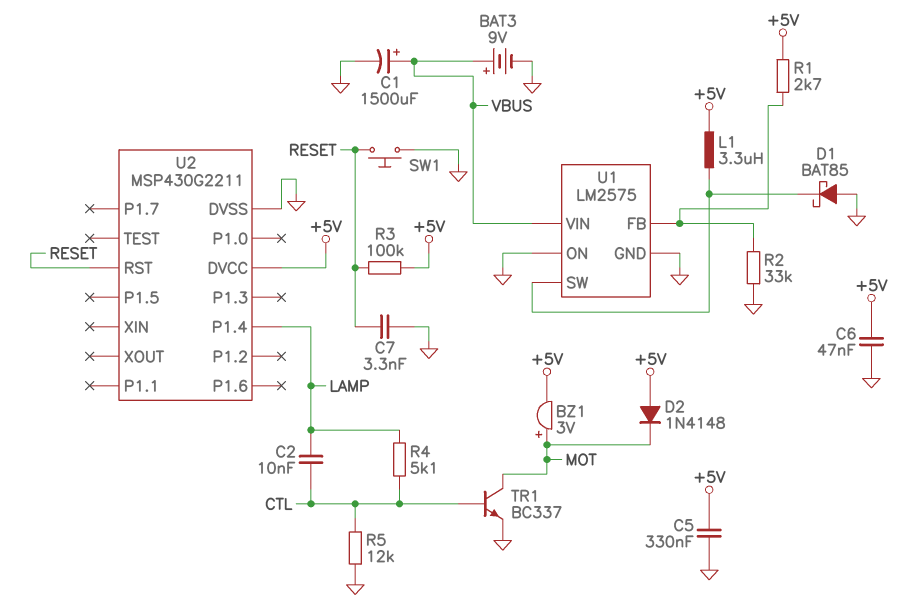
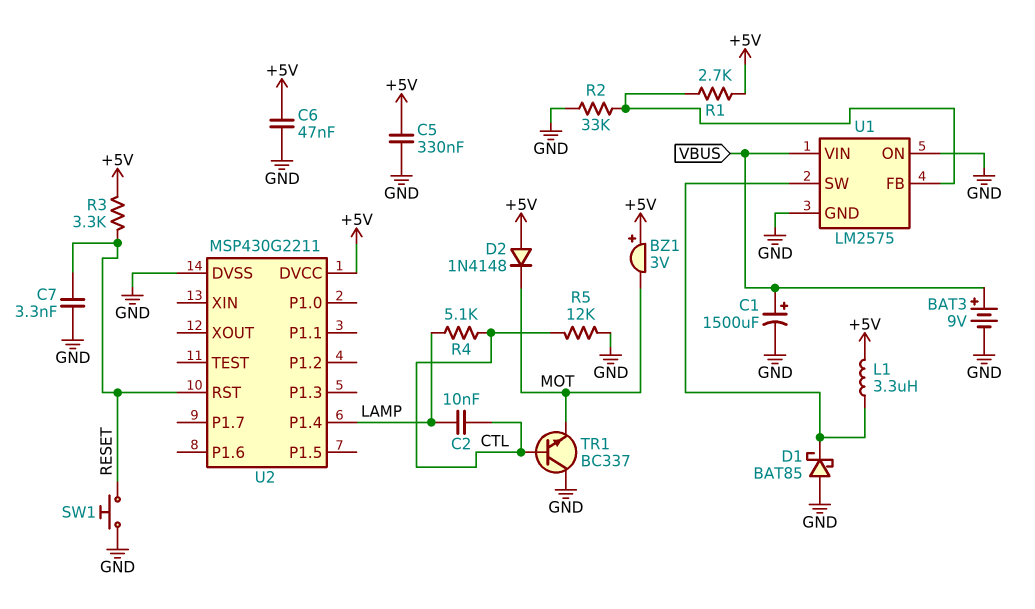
BZ1: buzzer 3V (plus MOT, minus +5V) -> buzzer 3V (plus +5V, minus MOT)
R3: 100k (+5V, RESET) -> 3.3k (+5V, RESET)
TR1: NPN BC337 (B CTL, C MOT, E GND) -> NPN BC337 (B CTL, C GND, E MOT)

